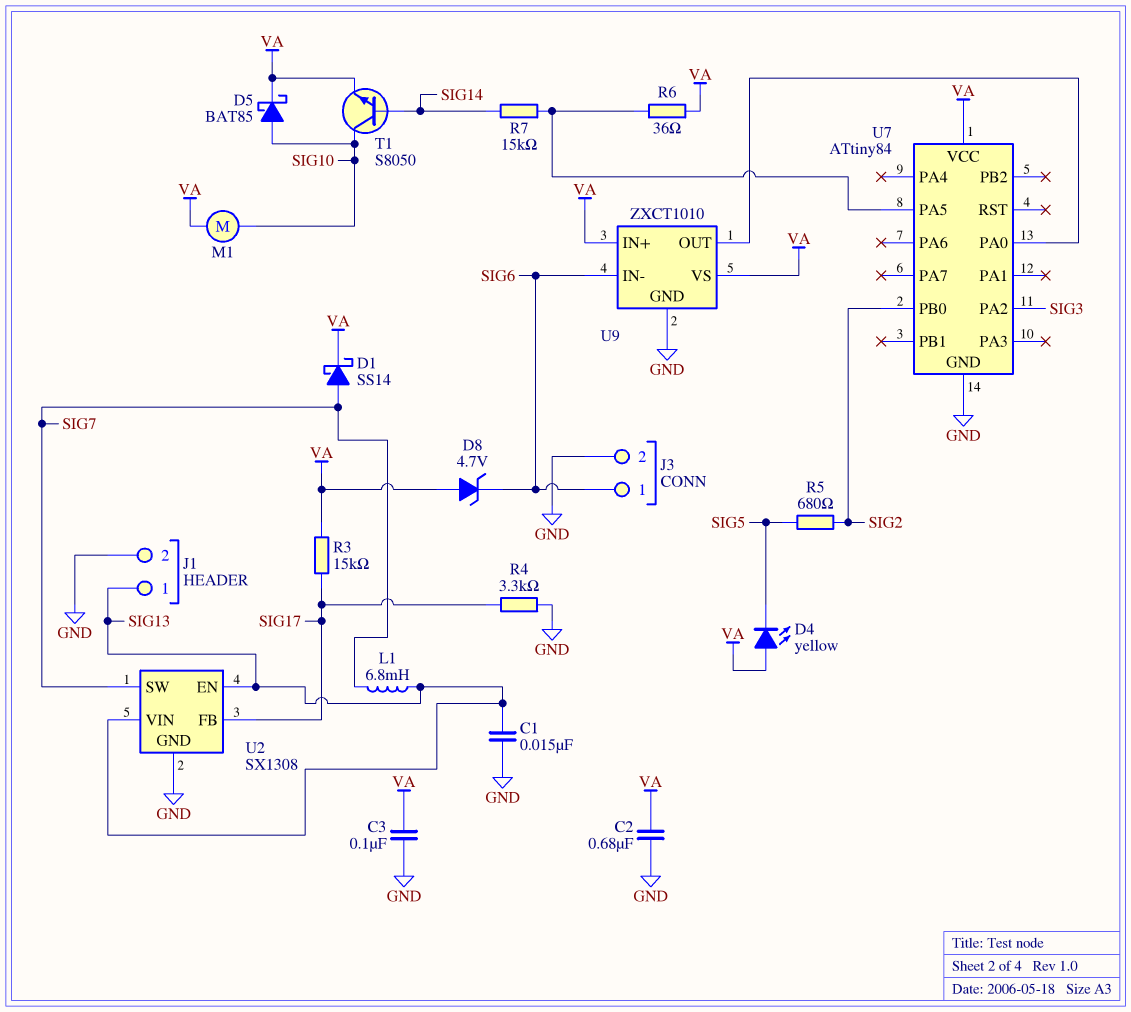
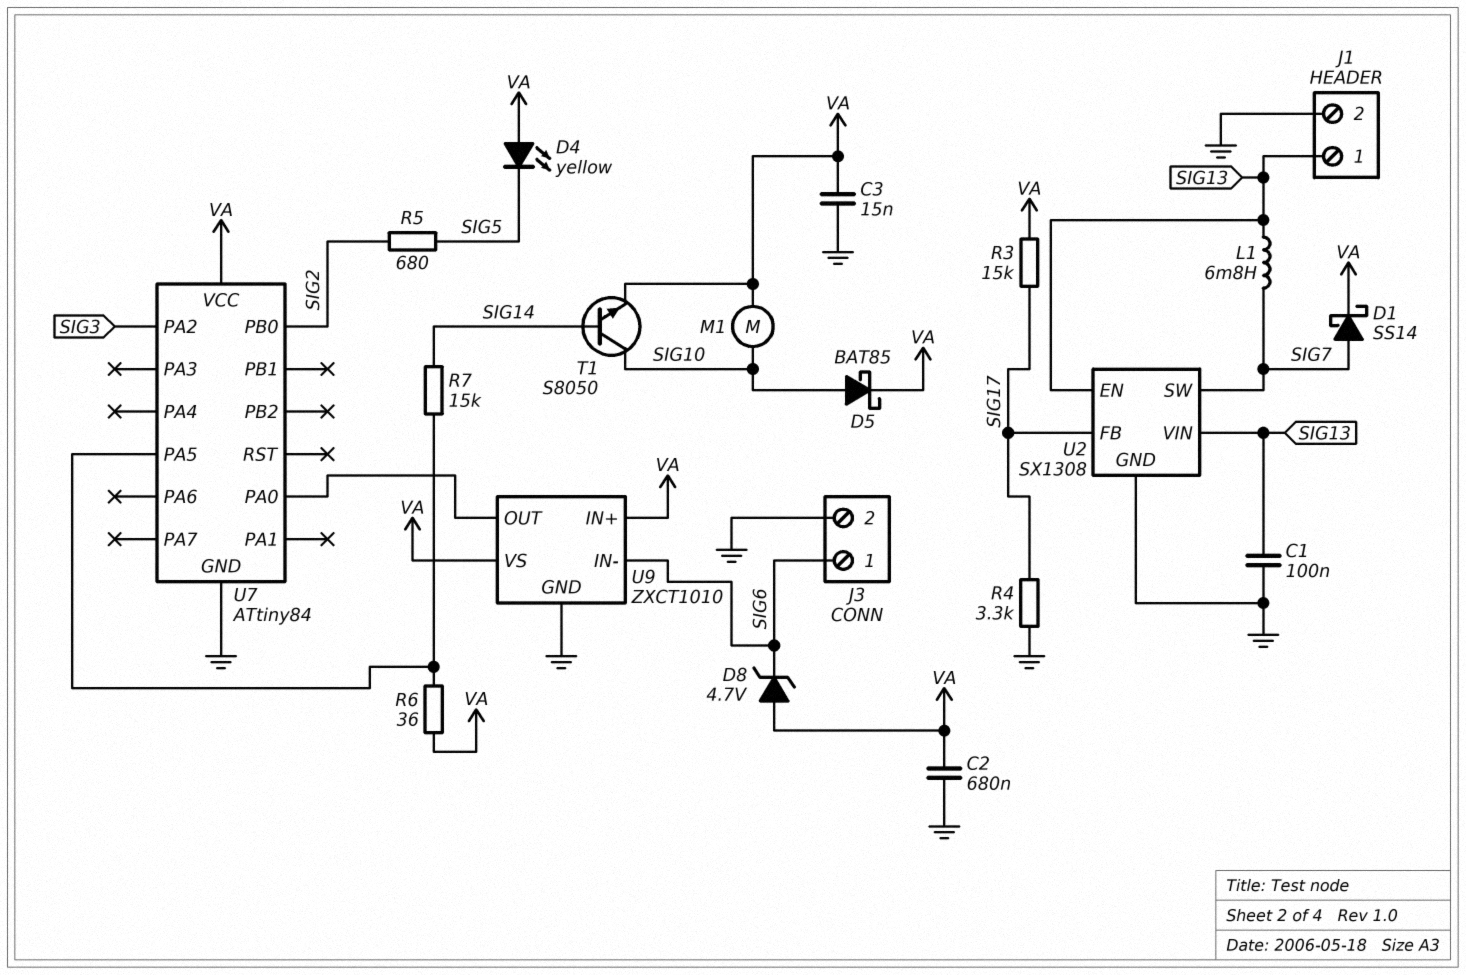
C1: 15nF (GND, SIG13) -> 100nF (GND, SIG13)
C3: 100nF (GND, VA) -> 15nF (GND, VA)

